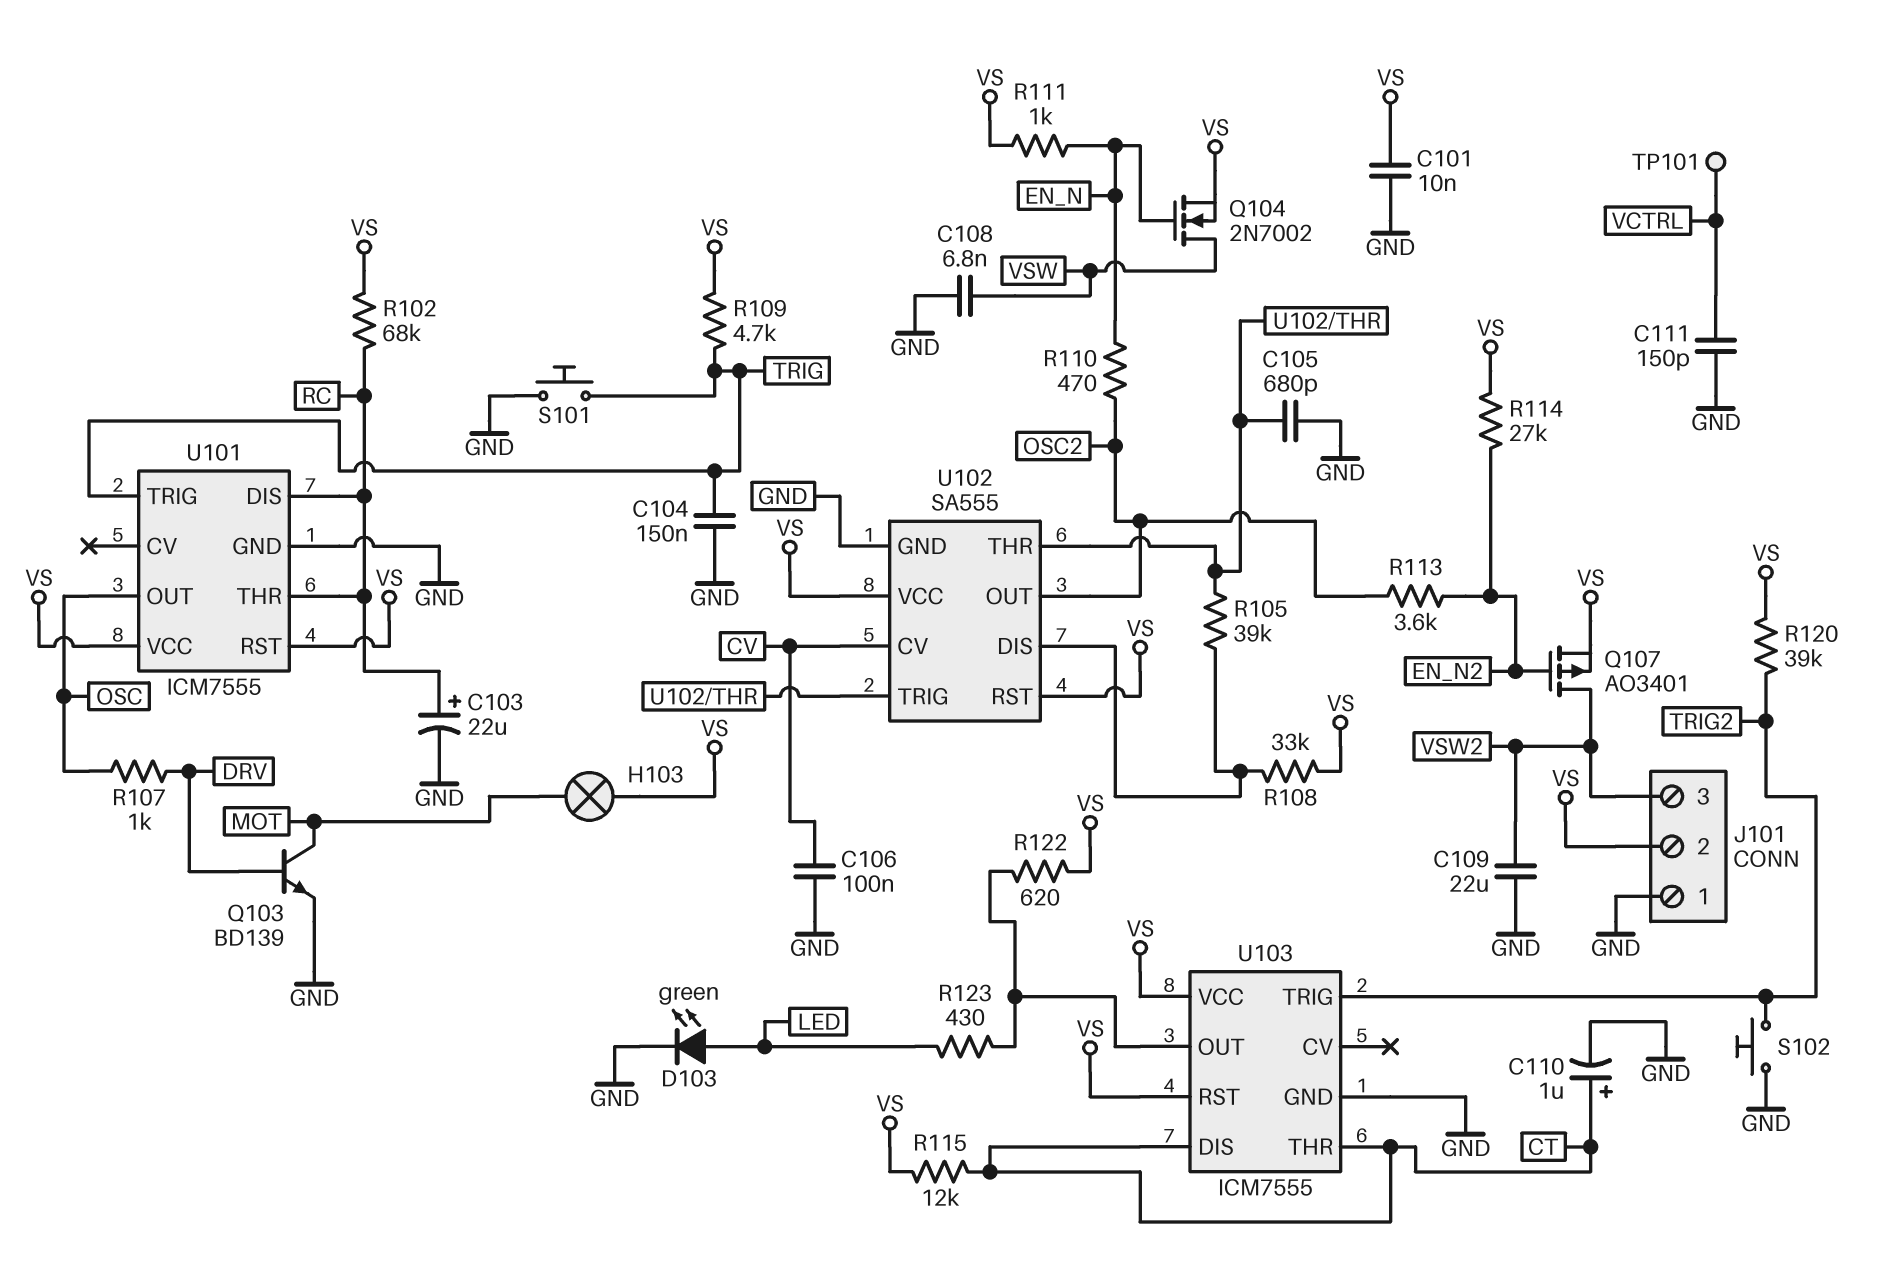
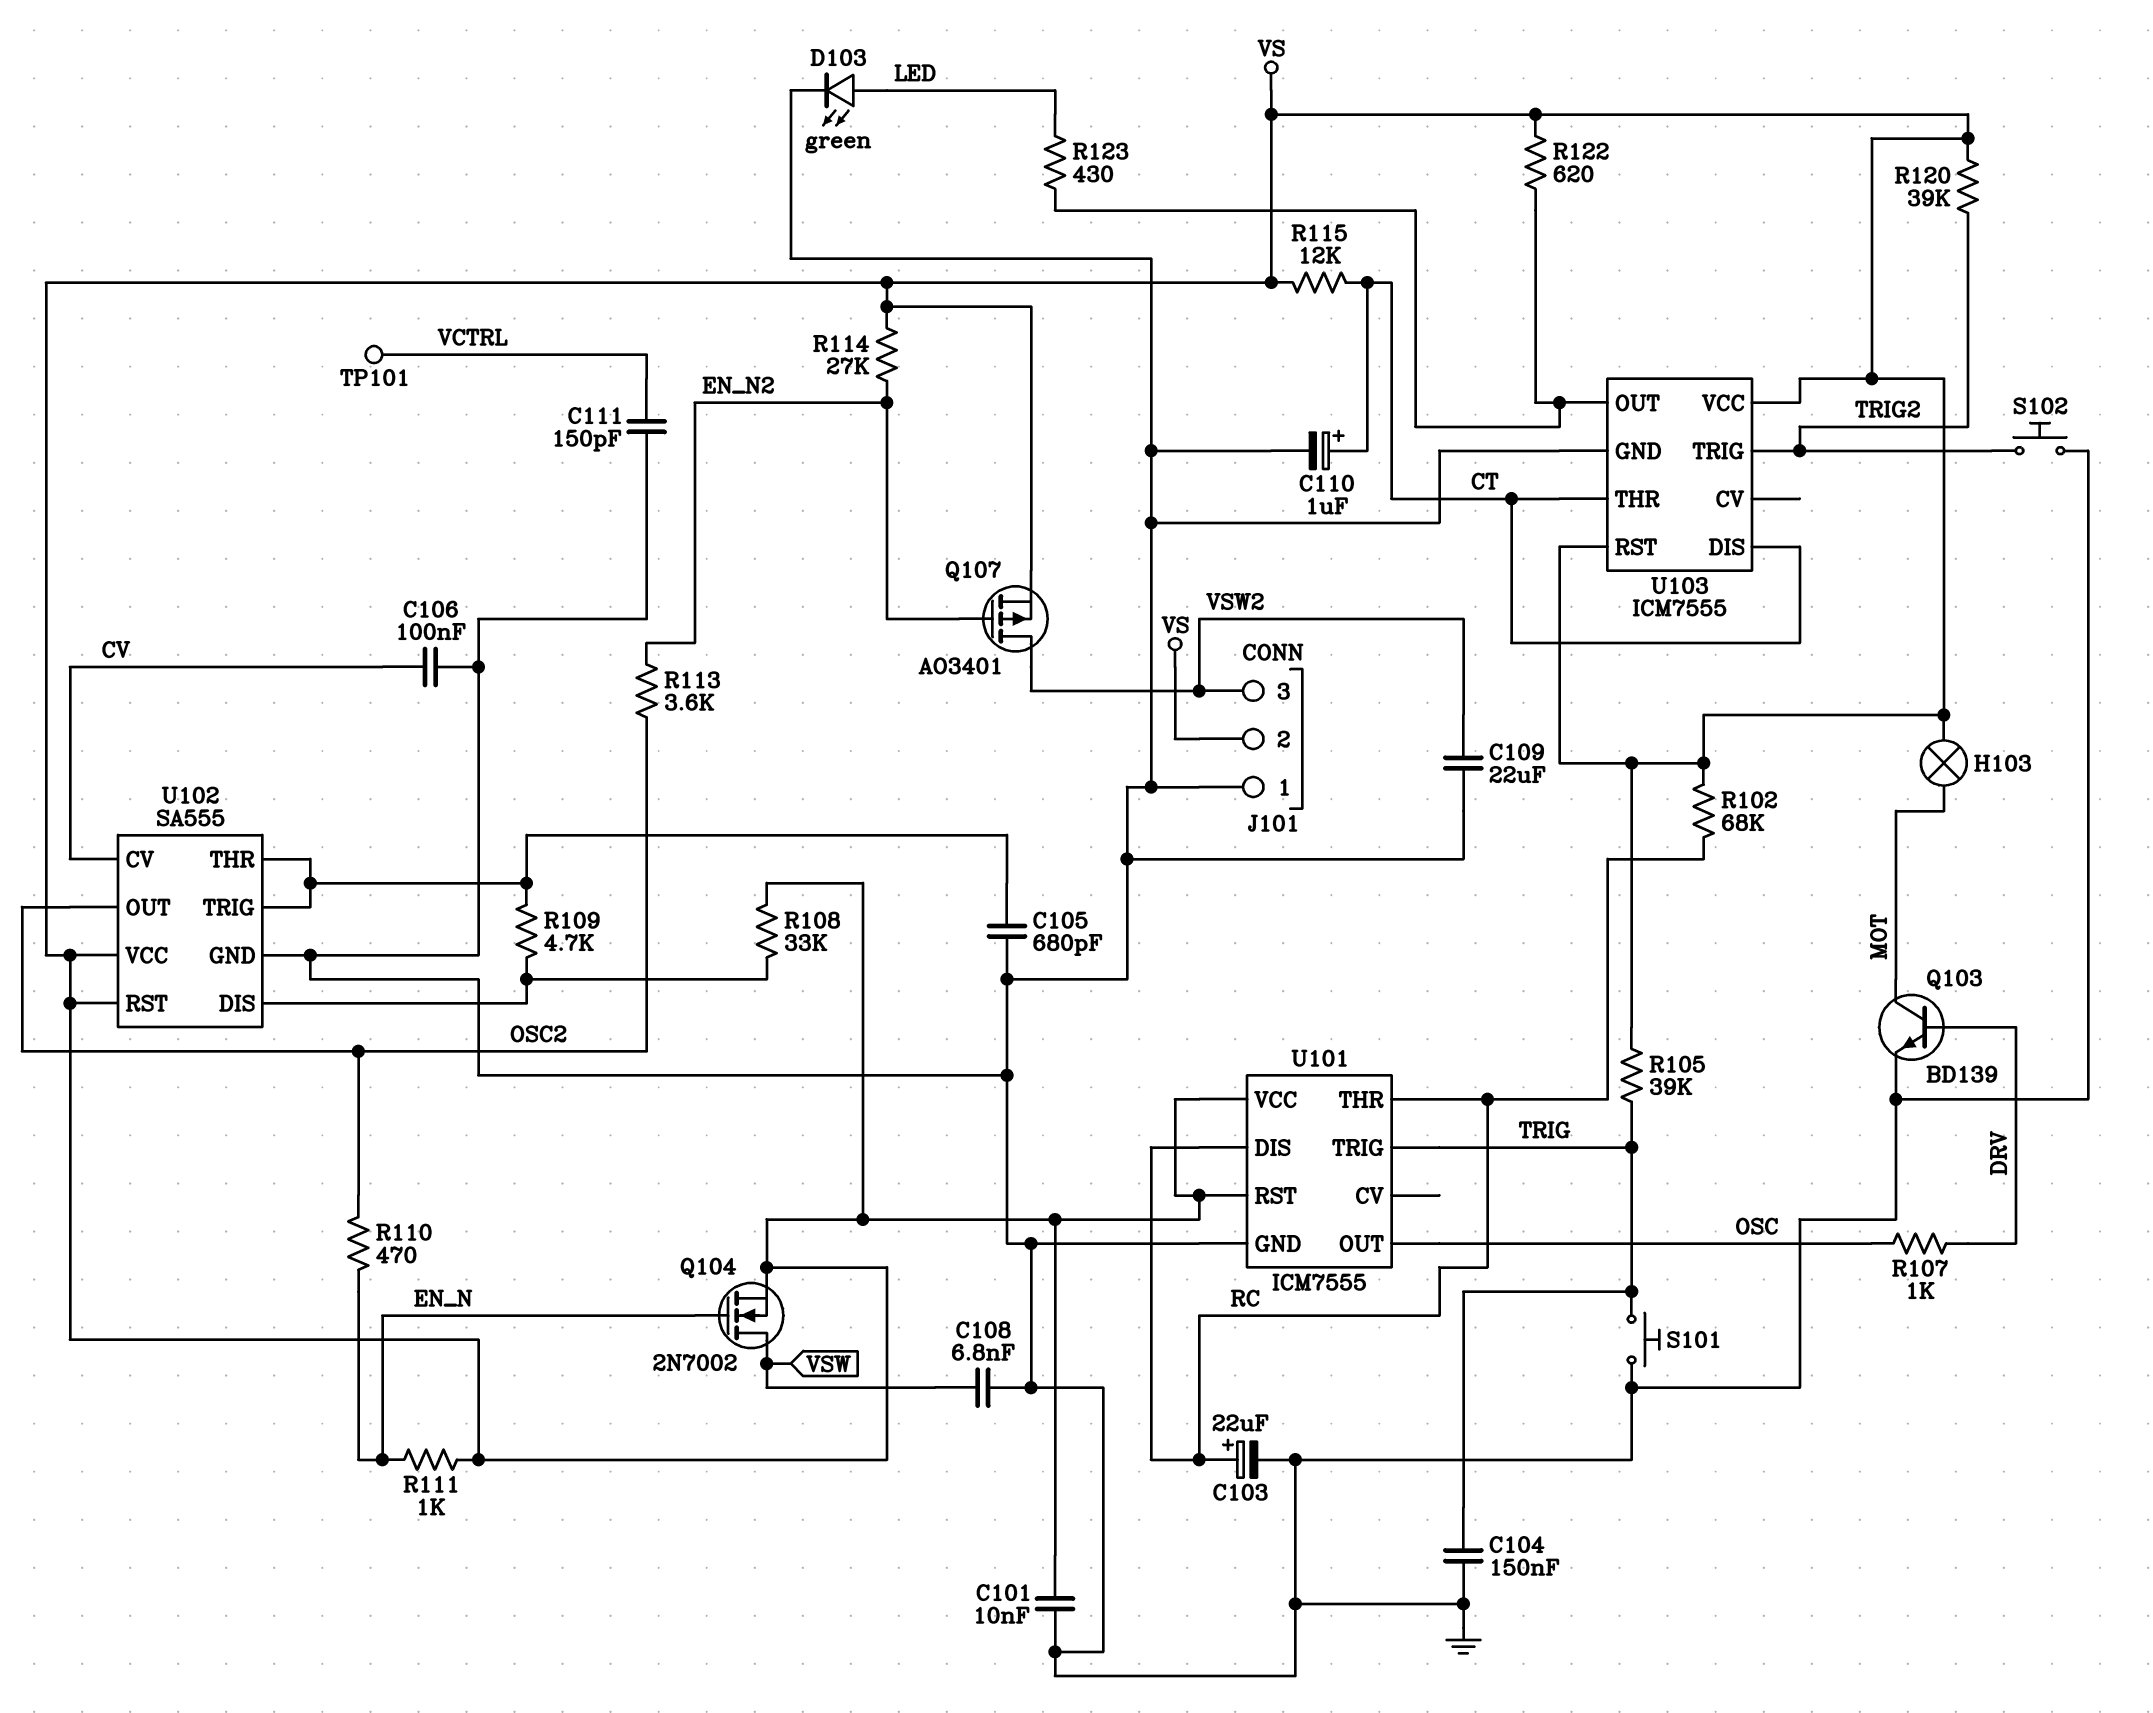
R105: 39k (U102/DIS, U102/THR) -> 39k (TRIG, VS)
R109: 4.7k (TRIG, VS) -> 4.7k (U102/DIS, U102/THR)

